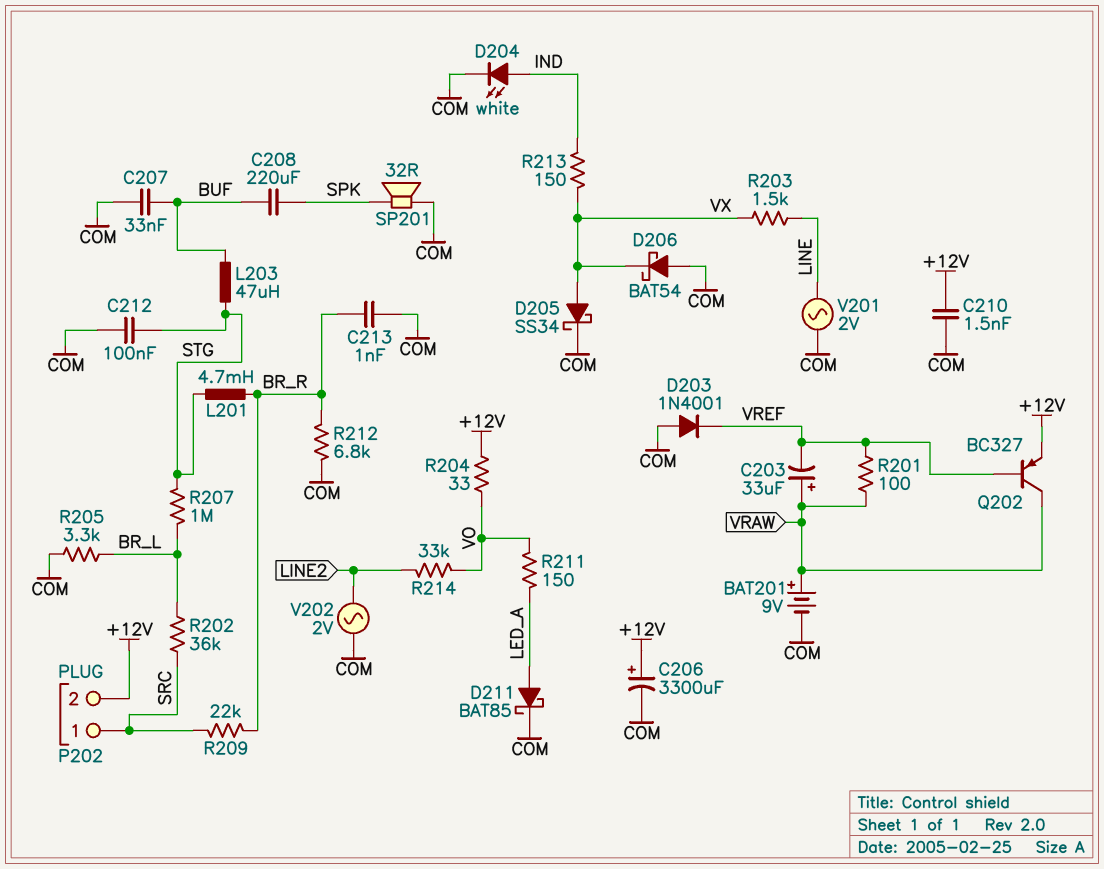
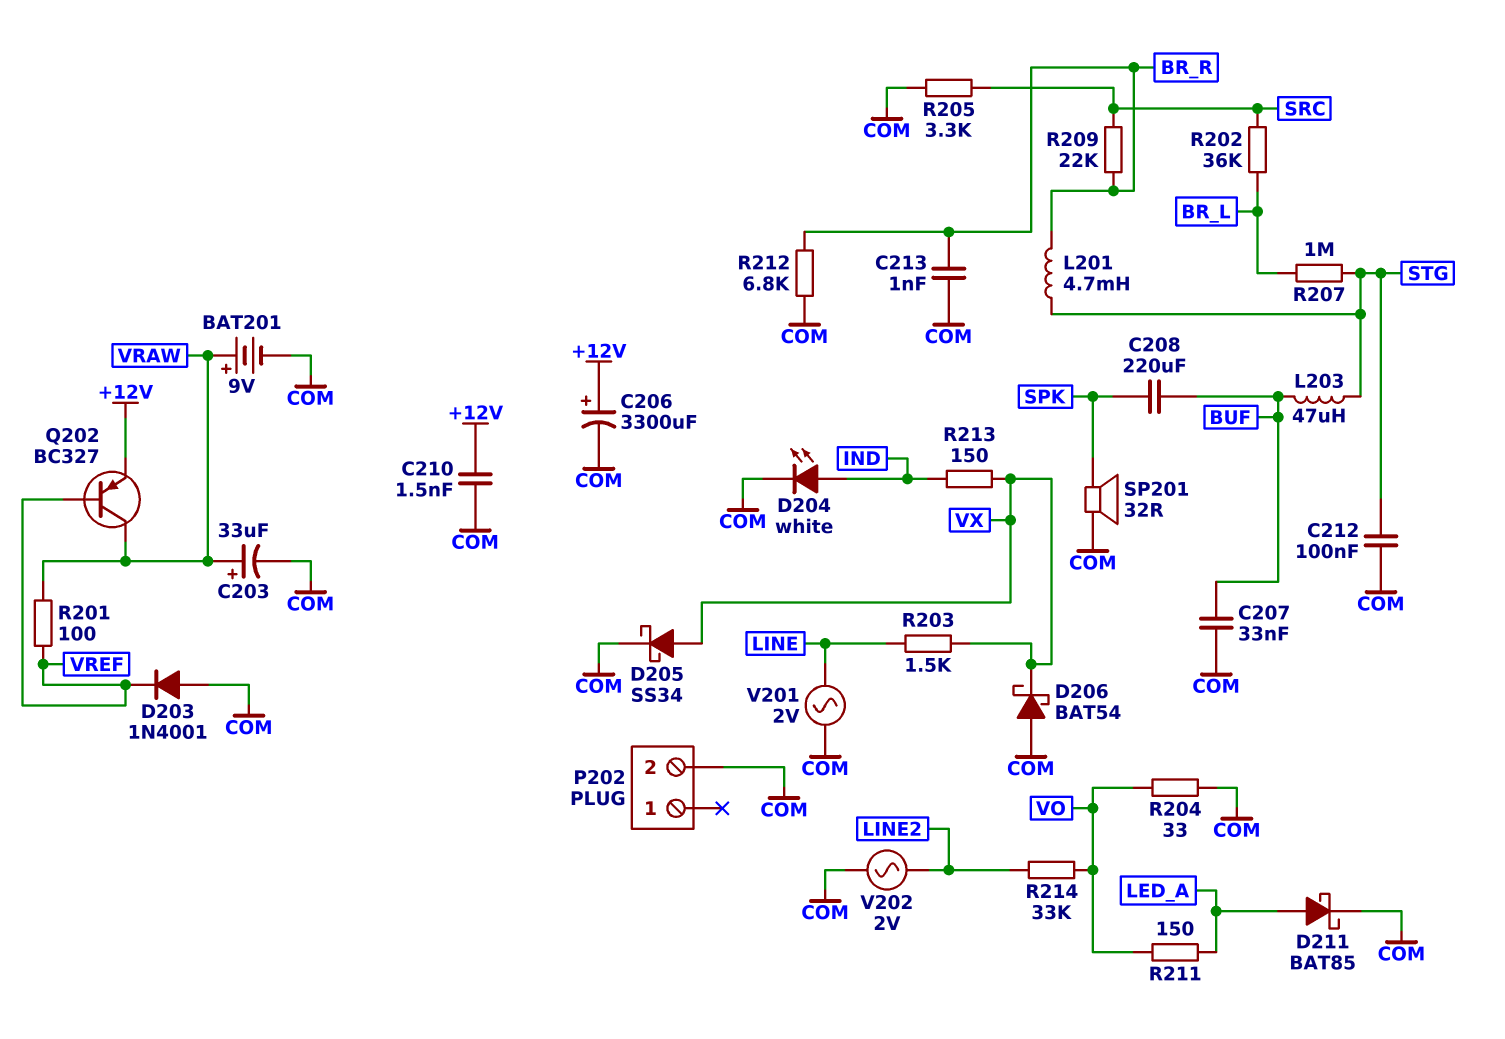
C203: 33uF (plus VRAW, minus VREF) -> 33uF (plus VRAW, minus COM)
P202 pin 1: SRC -> none
P202 pin 2: +12V -> COM
R204: 33 (+12V, VO) -> 33 (COM, VO)
R205: 3.3k (BR_L, COM) -> 3.3k (COM, SRC)

